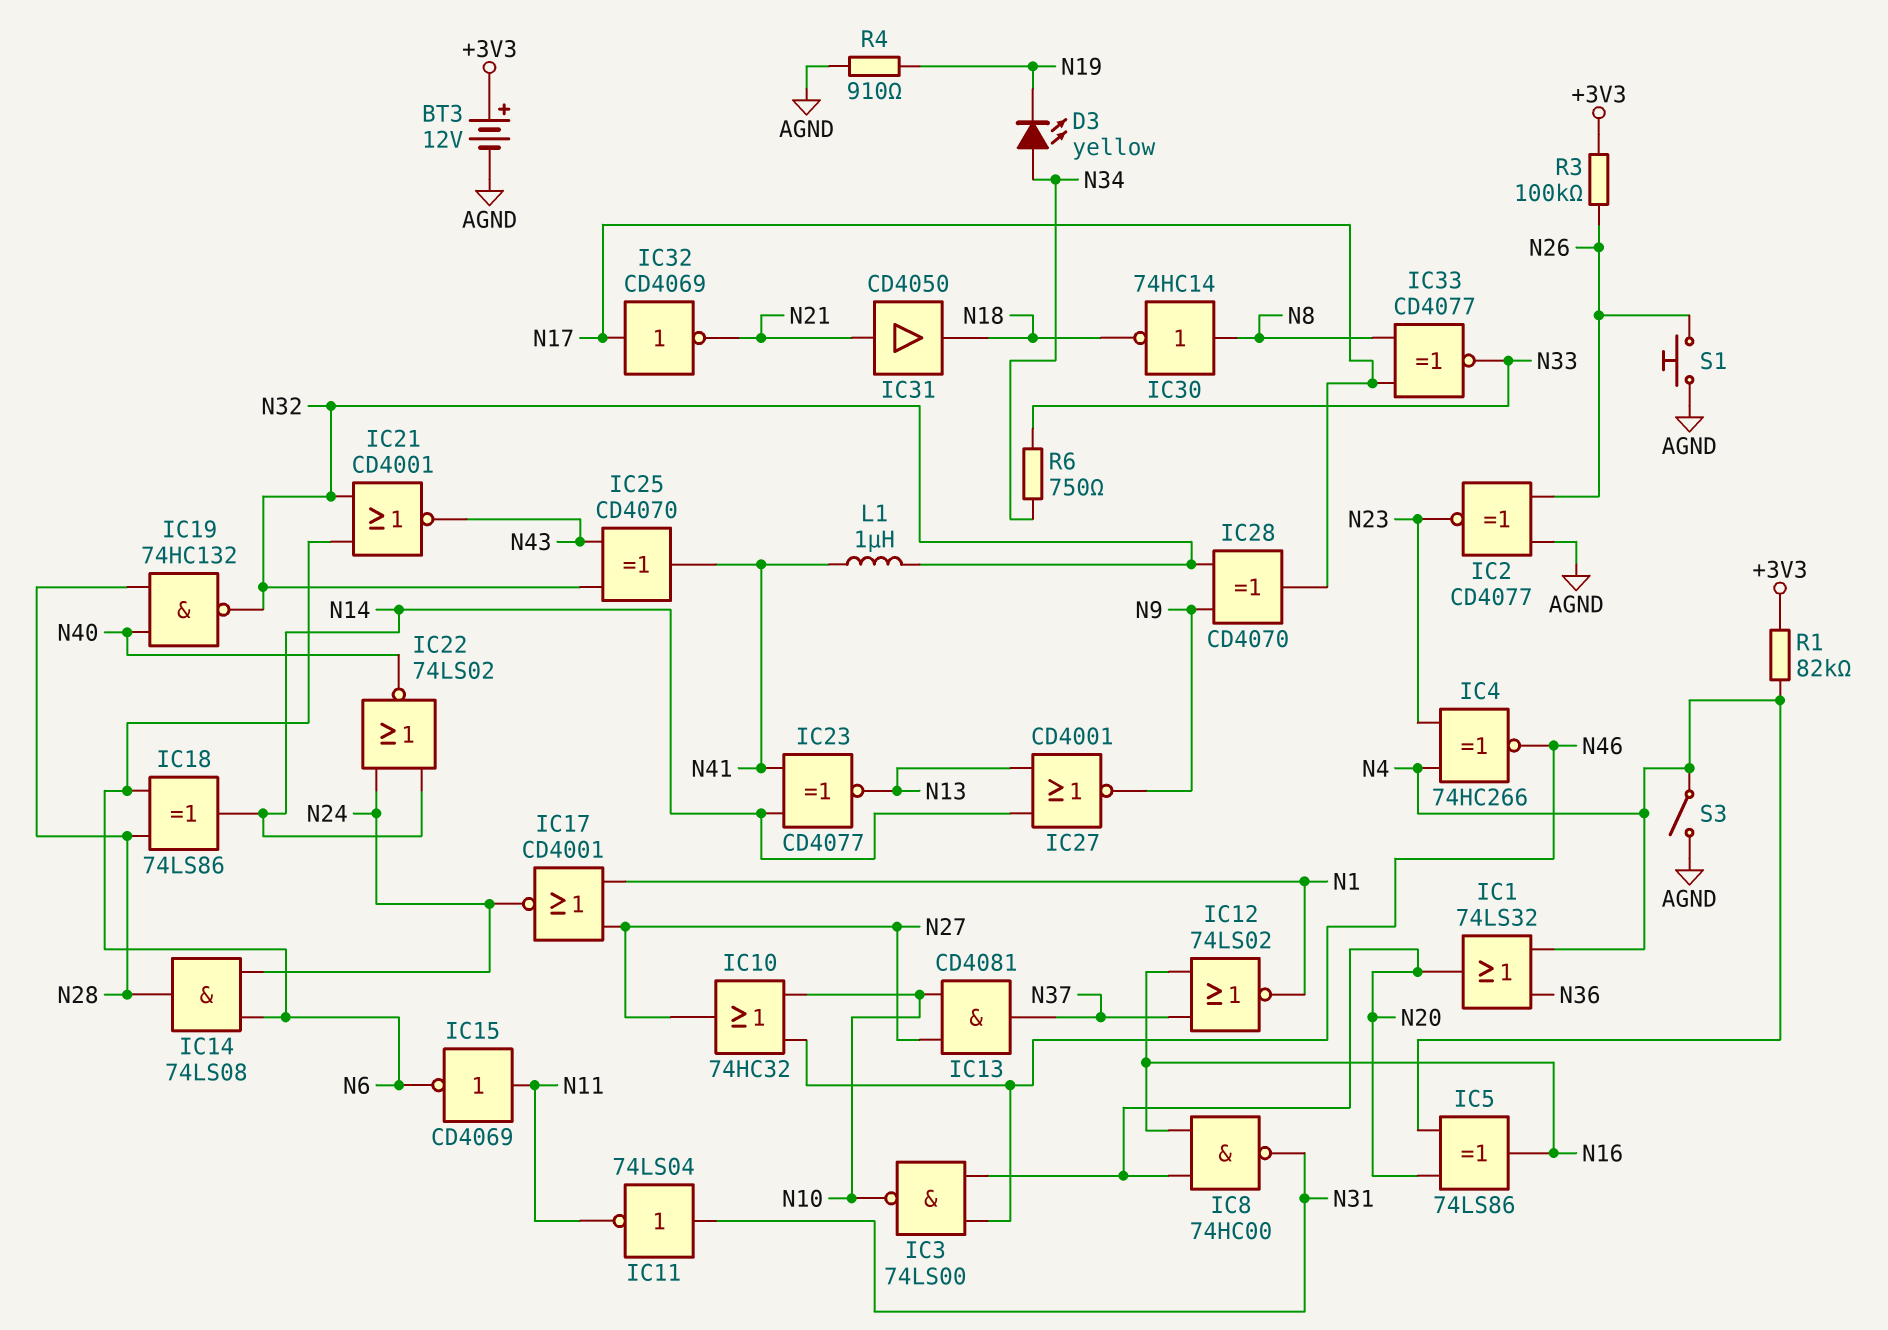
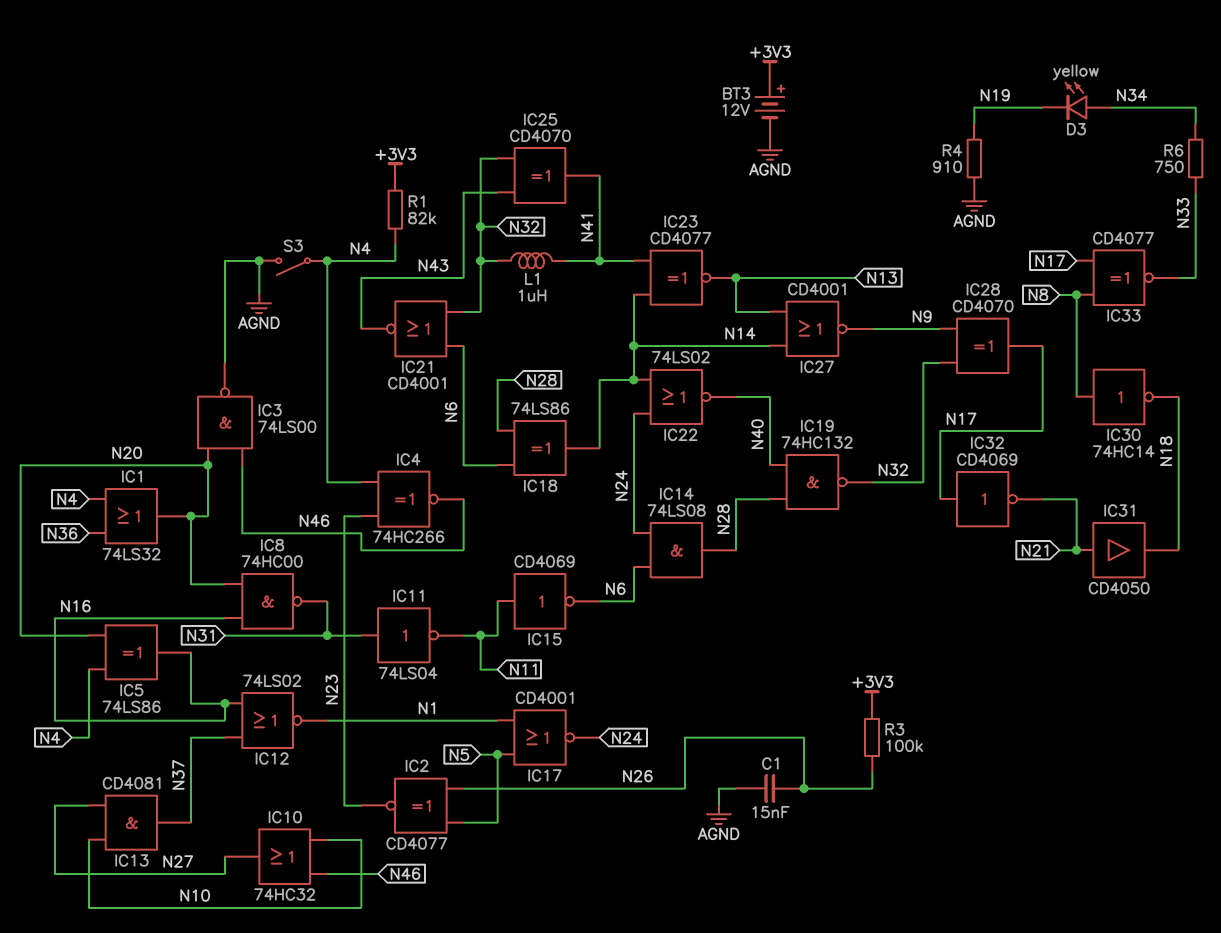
C1: none -> 15nF (AGND, N26)
IC2: XNOR CD4077 (in AGND, in N26, out N23) -> XNOR CD4077 (in N5, in N26, out N23)
IC3: NAND 74LS00 (in N20, in N46, out N10) -> NAND 74LS00 (in N20, in N46, out AGND)
IC17: NOR CD4001 (in N1, in N27, out N24) -> NOR CD4001 (in N1, in N5, out N24)
S1: button (AGND, N26) -> none

